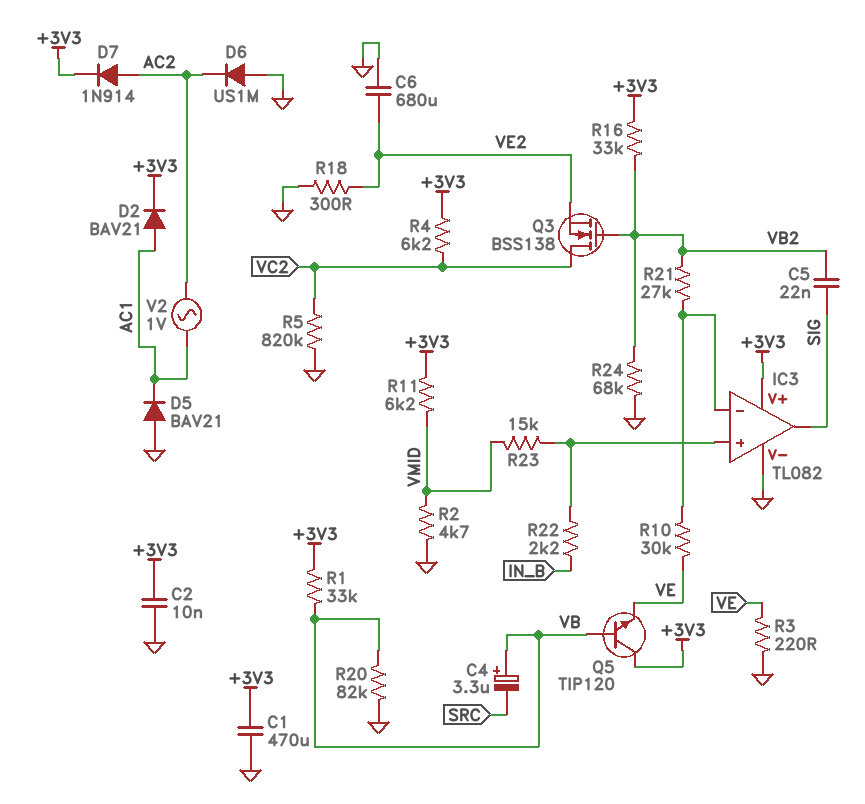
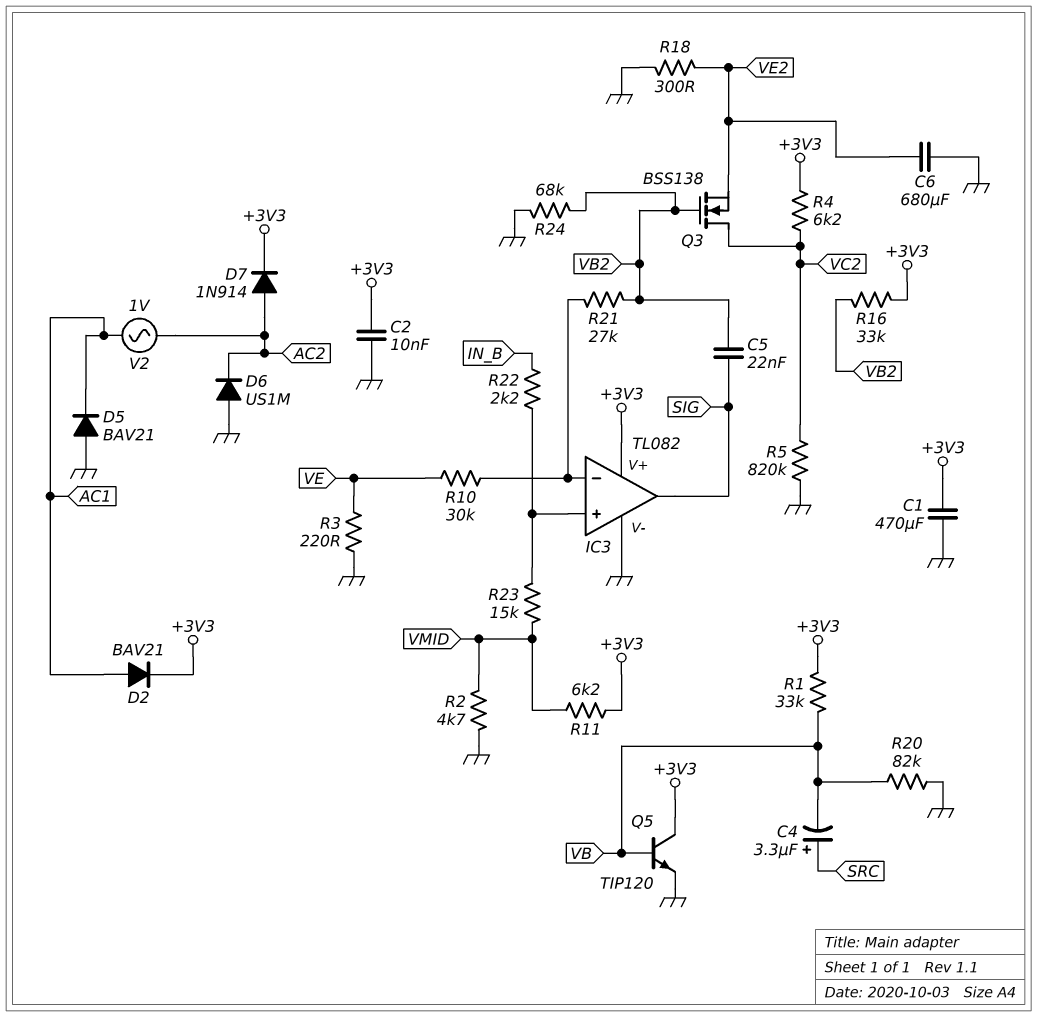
C4: 3.3uF (plus VB, minus SRC) -> 3.3uF (plus SRC, minus VB)
Q5: NPN TIP120 (B VB, C +3V3, E VE) -> NPN TIP120 (B VB, C +3V3, E GND)

